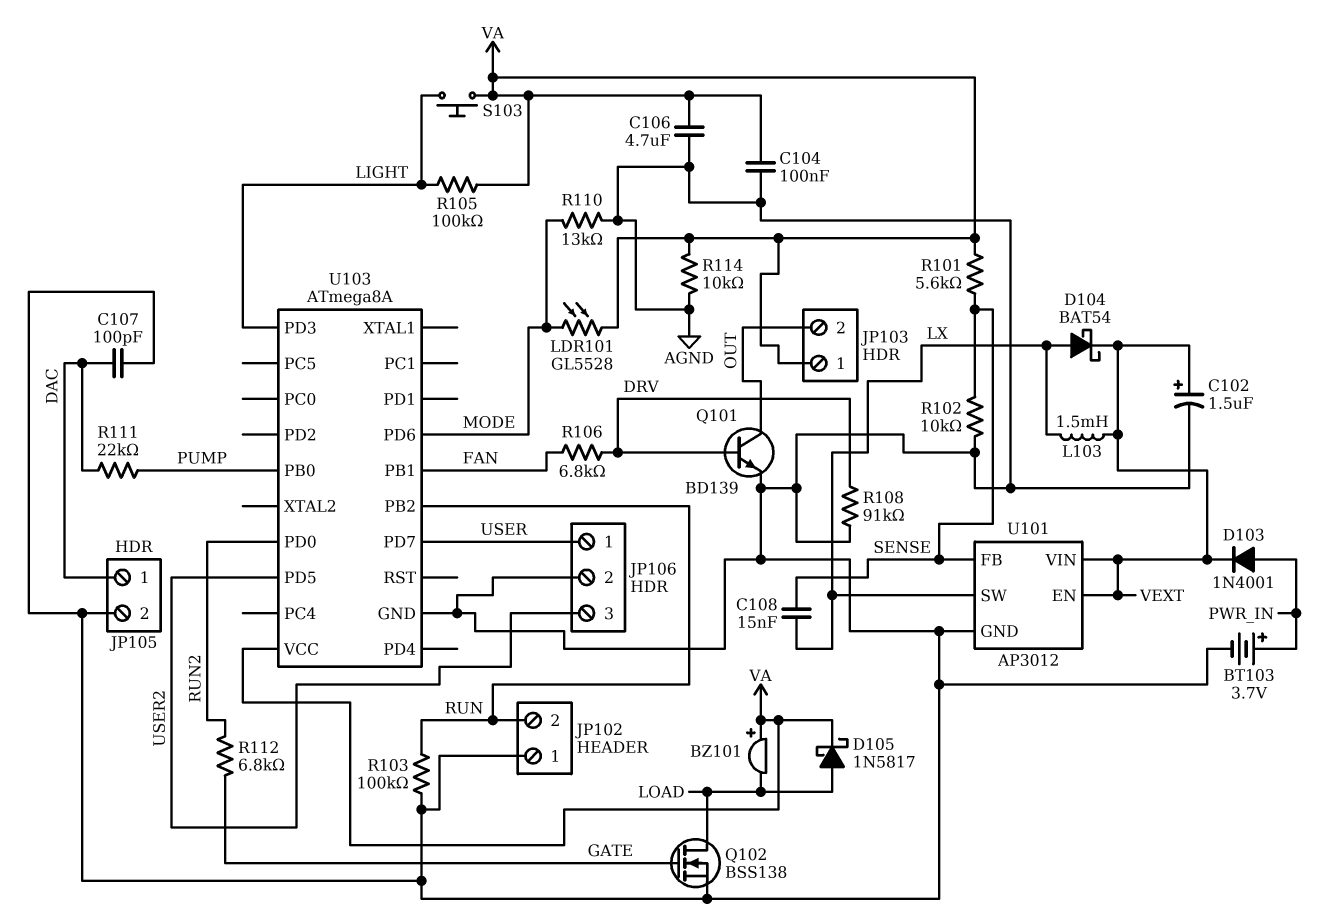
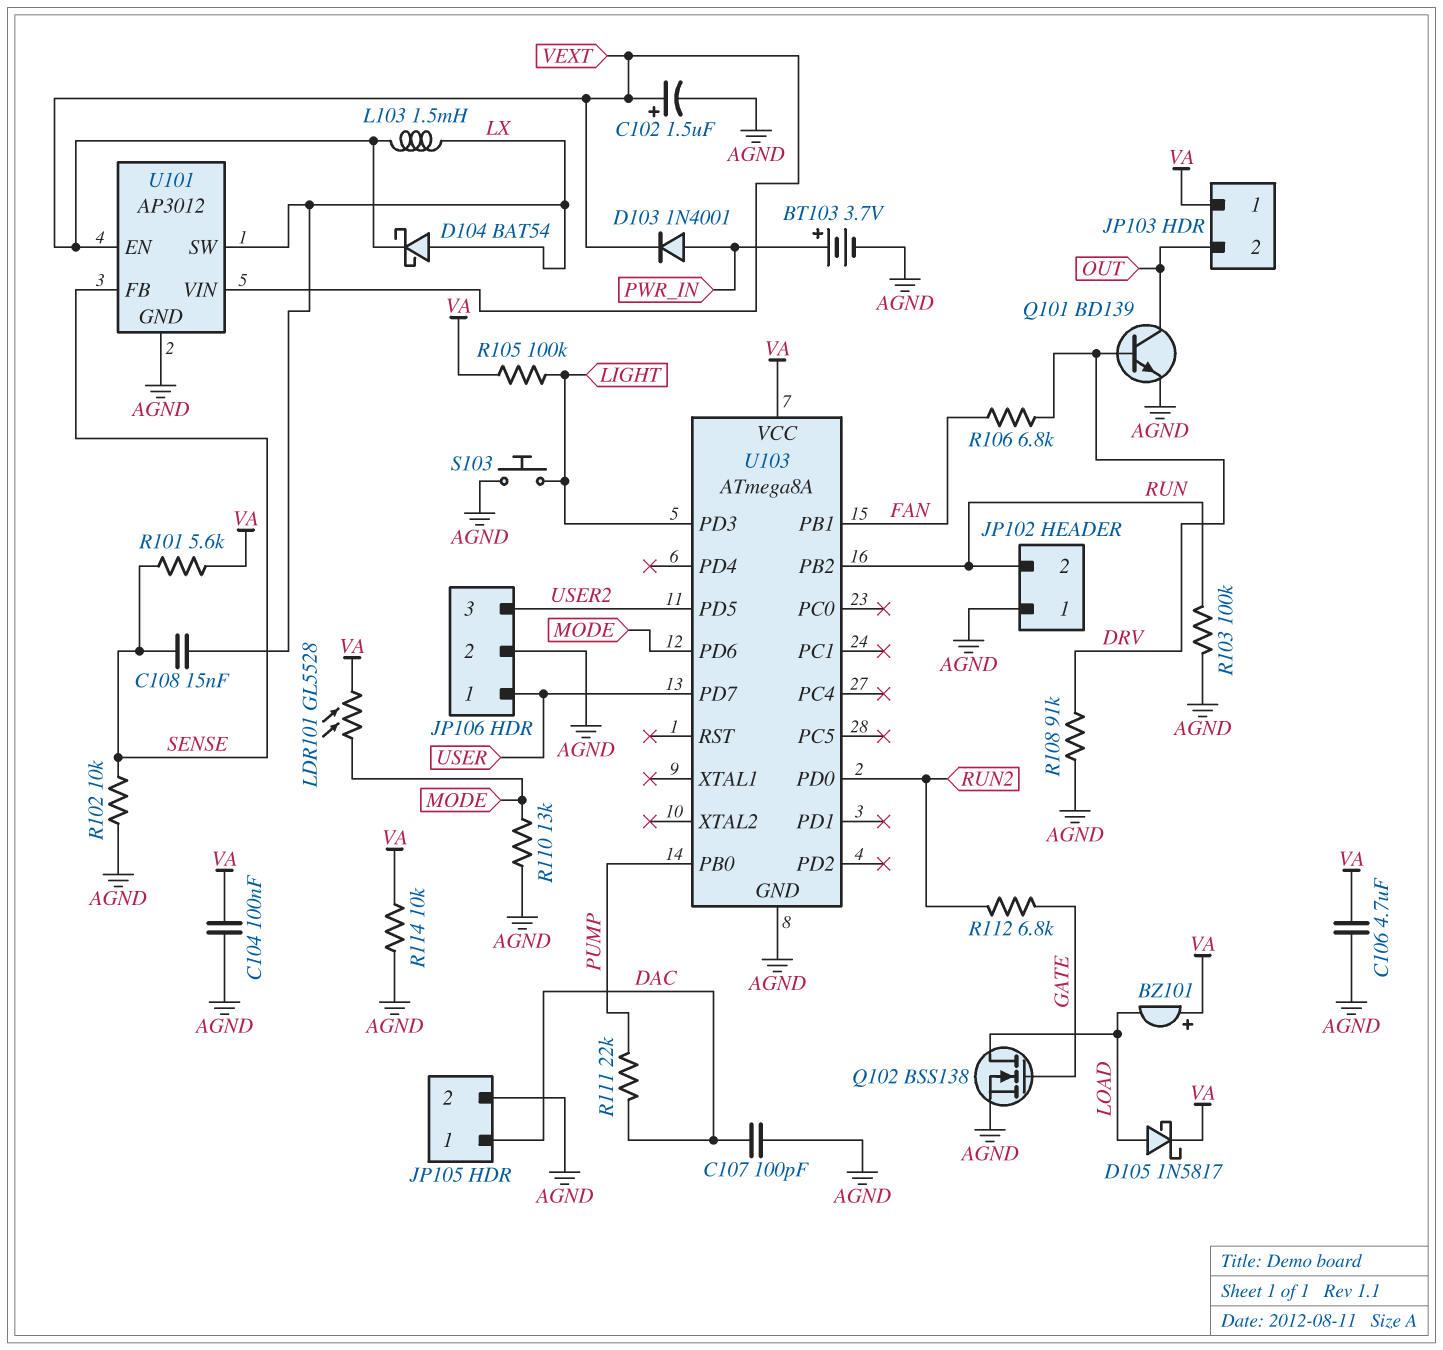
S103: button (LIGHT, VA) -> button (AGND, LIGHT)

